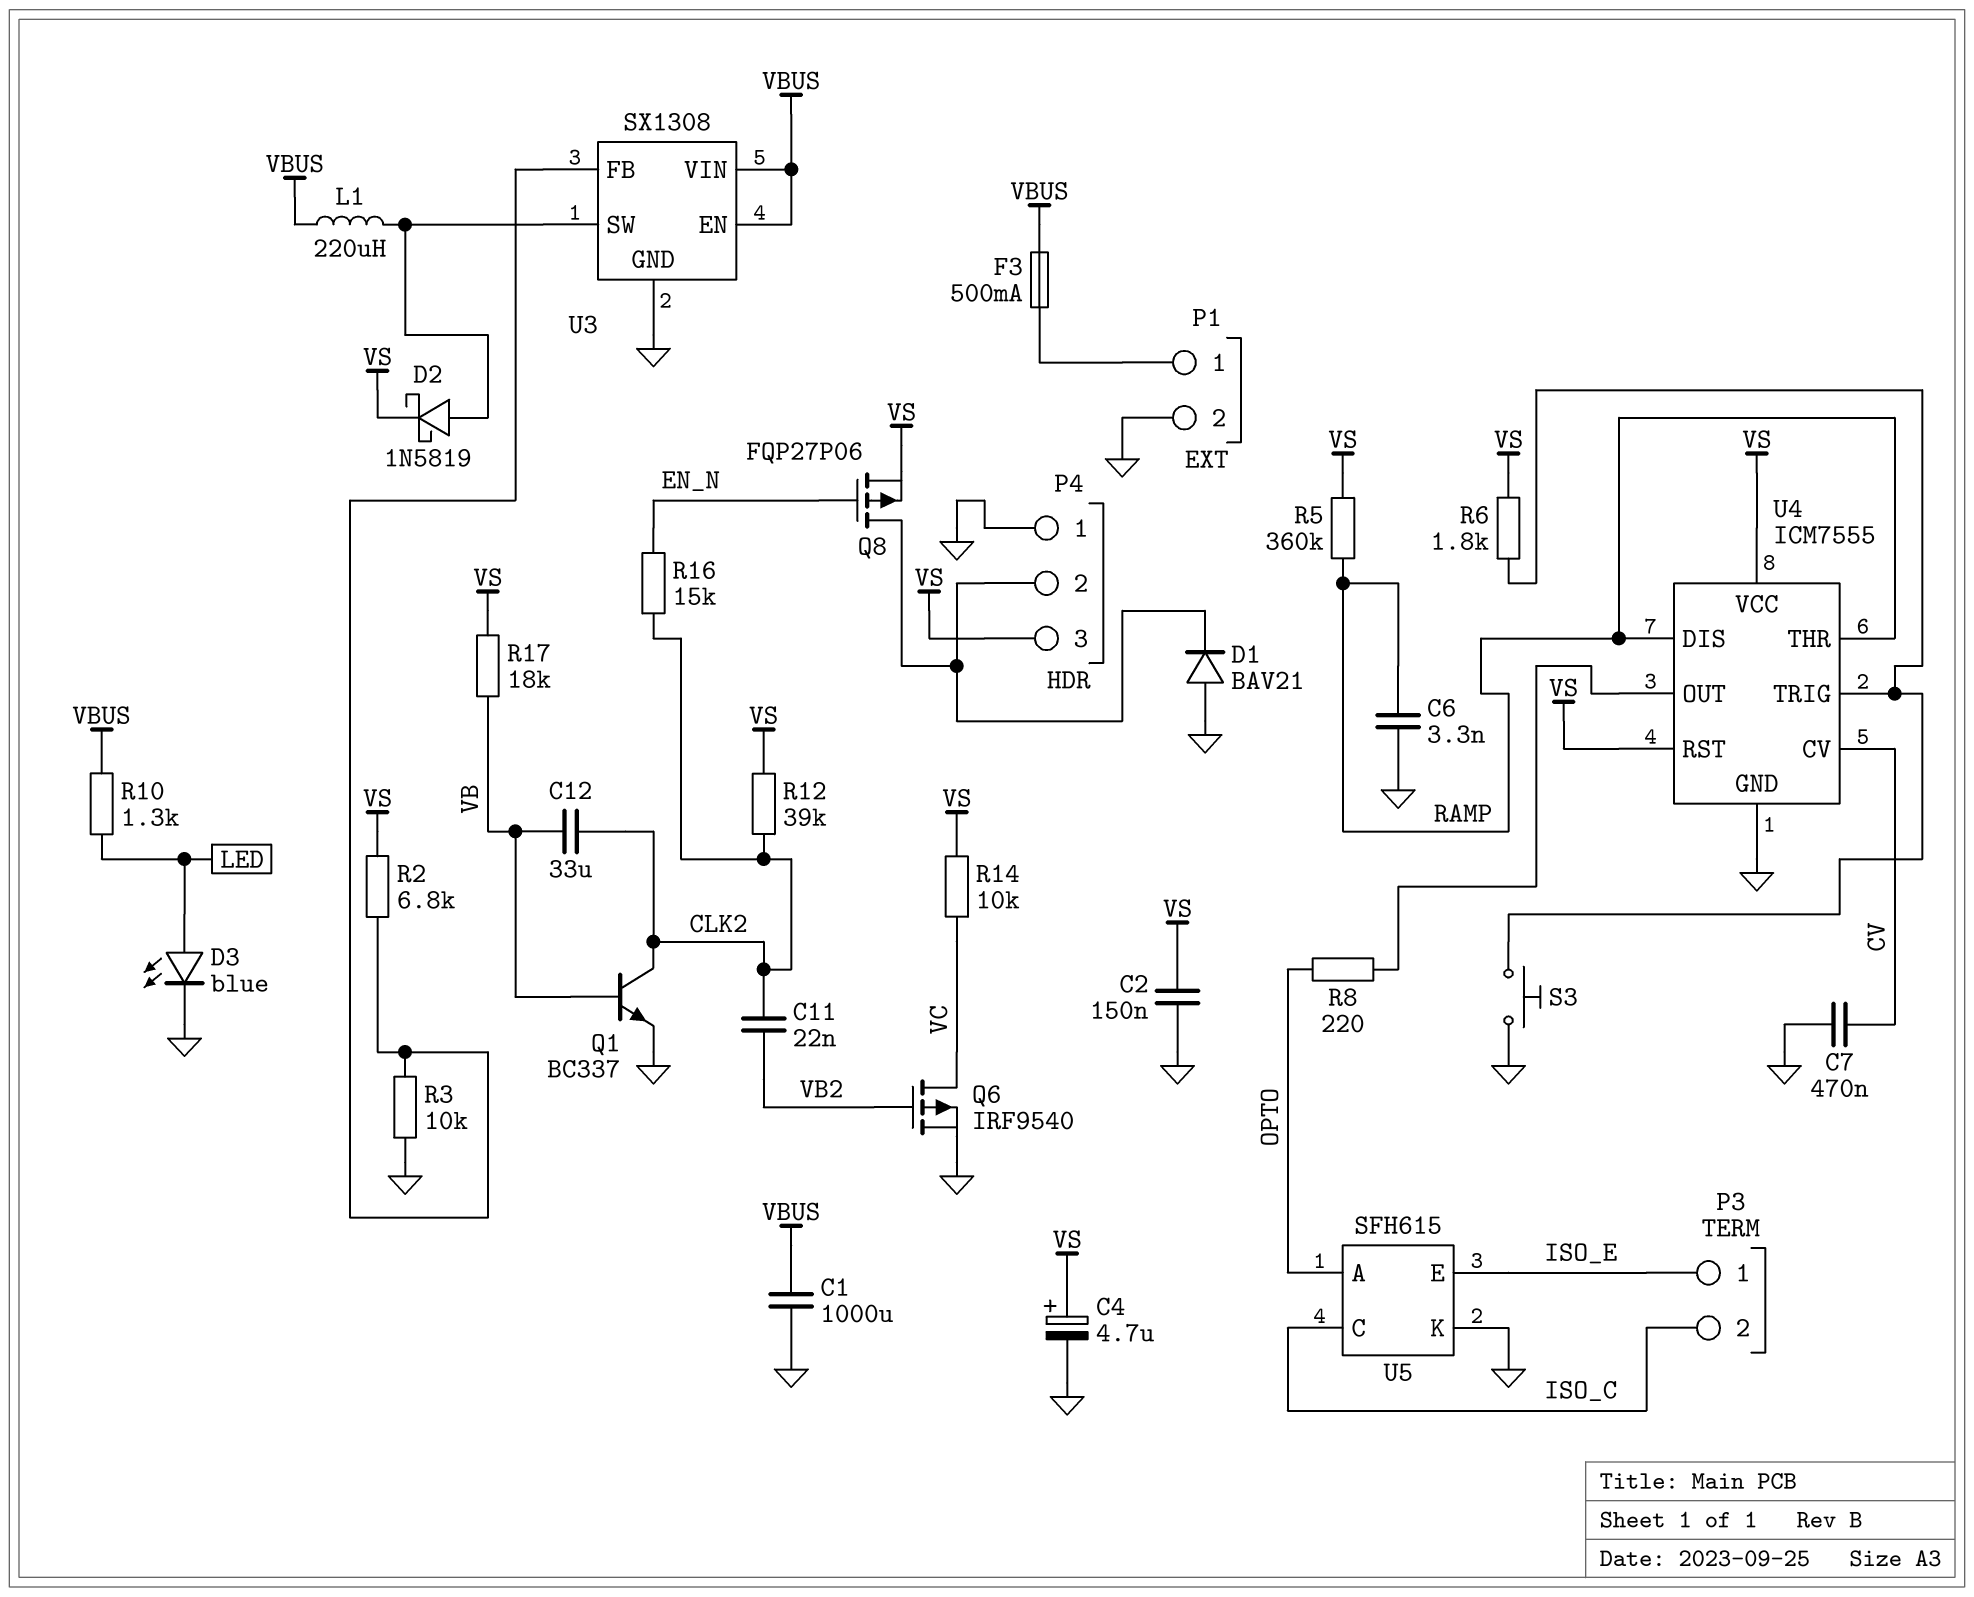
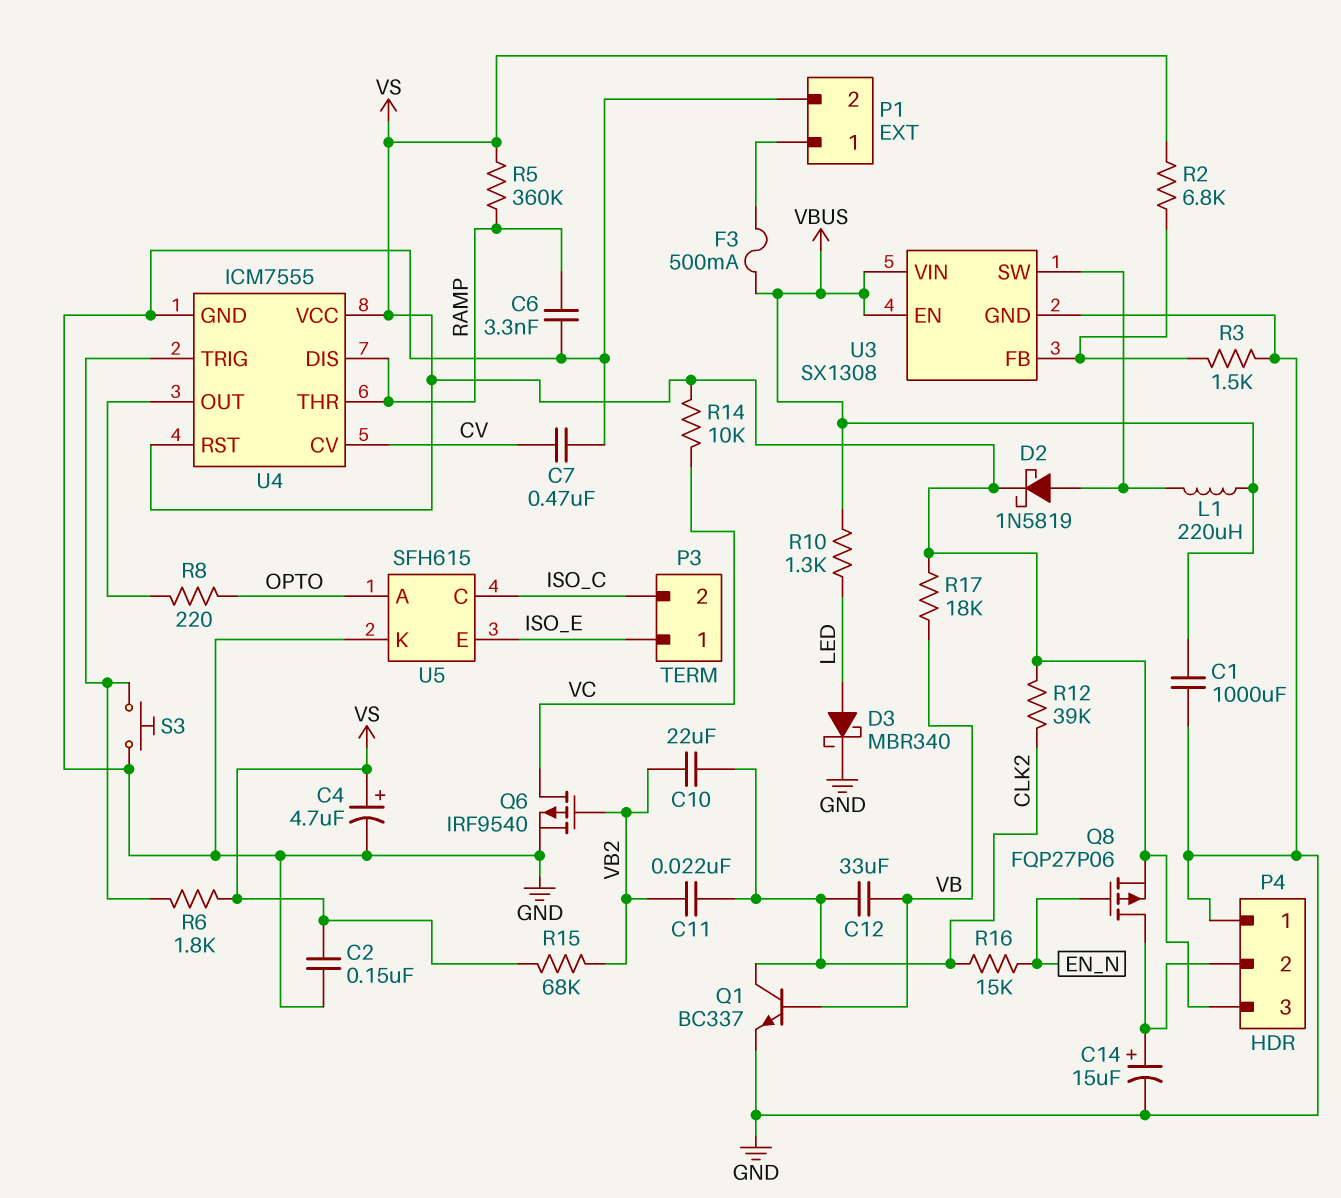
C10: none -> 22uF (CLK2, VB2)
C14: none -> 15uF (plus P4/2, minus GND)
D1: diode BAV21 (A GND, K P4/2) -> none
D3: LED blue (A LED, K GND) -> schottky MBR340 (A LED, K GND)
R3: 10k (GND, U3/FB) -> 1.5k (GND, U3/FB)
R15: none -> 68k (VB2, VS)

